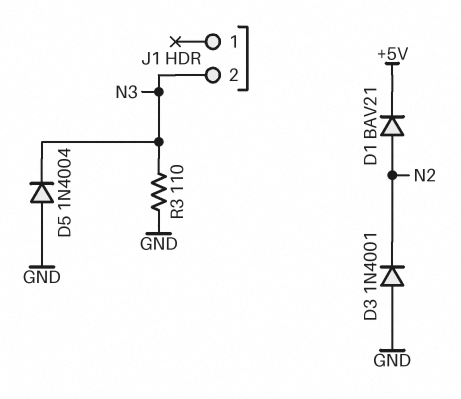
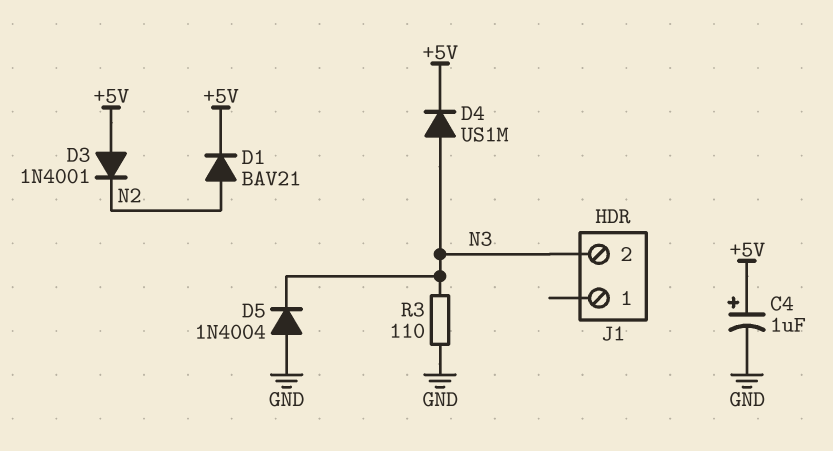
C4: none -> 1uF (plus +5V, minus GND)
D3: diode 1N4001 (A GND, K N2) -> diode 1N4001 (A +5V, K N2)
D4: none -> diode US1M (A N3, K +5V)

